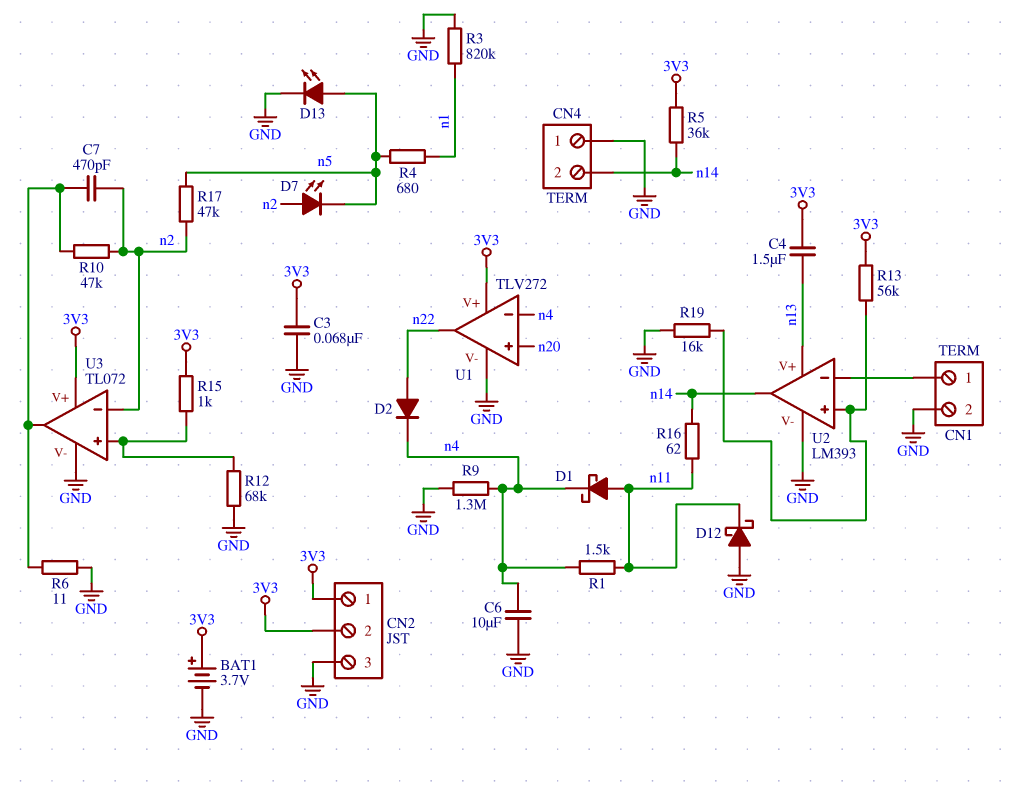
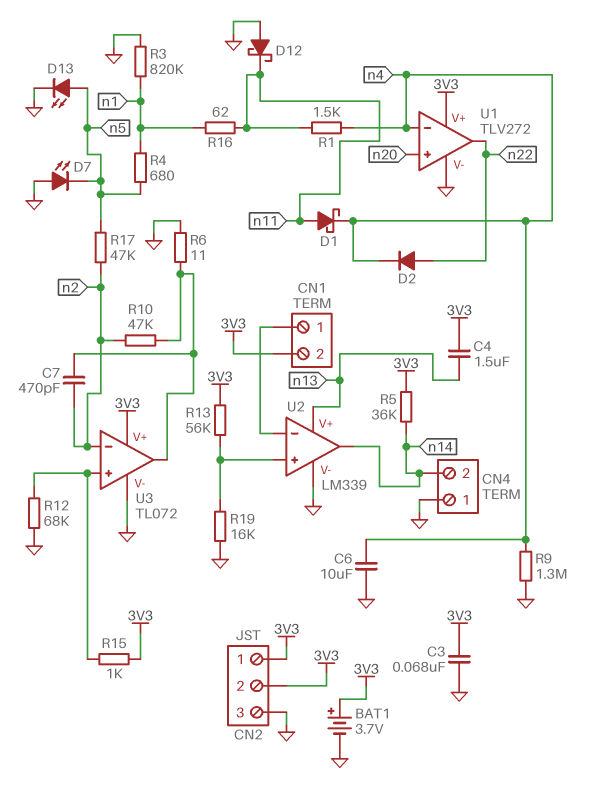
CN1 pin 2: GND -> 3V3
D7: LED (A n2, K n5) -> LED (A GND, K n5)
R16: 62 (n11, n14) -> 62 (n1, n11)
U2: LM393 -> LM339

